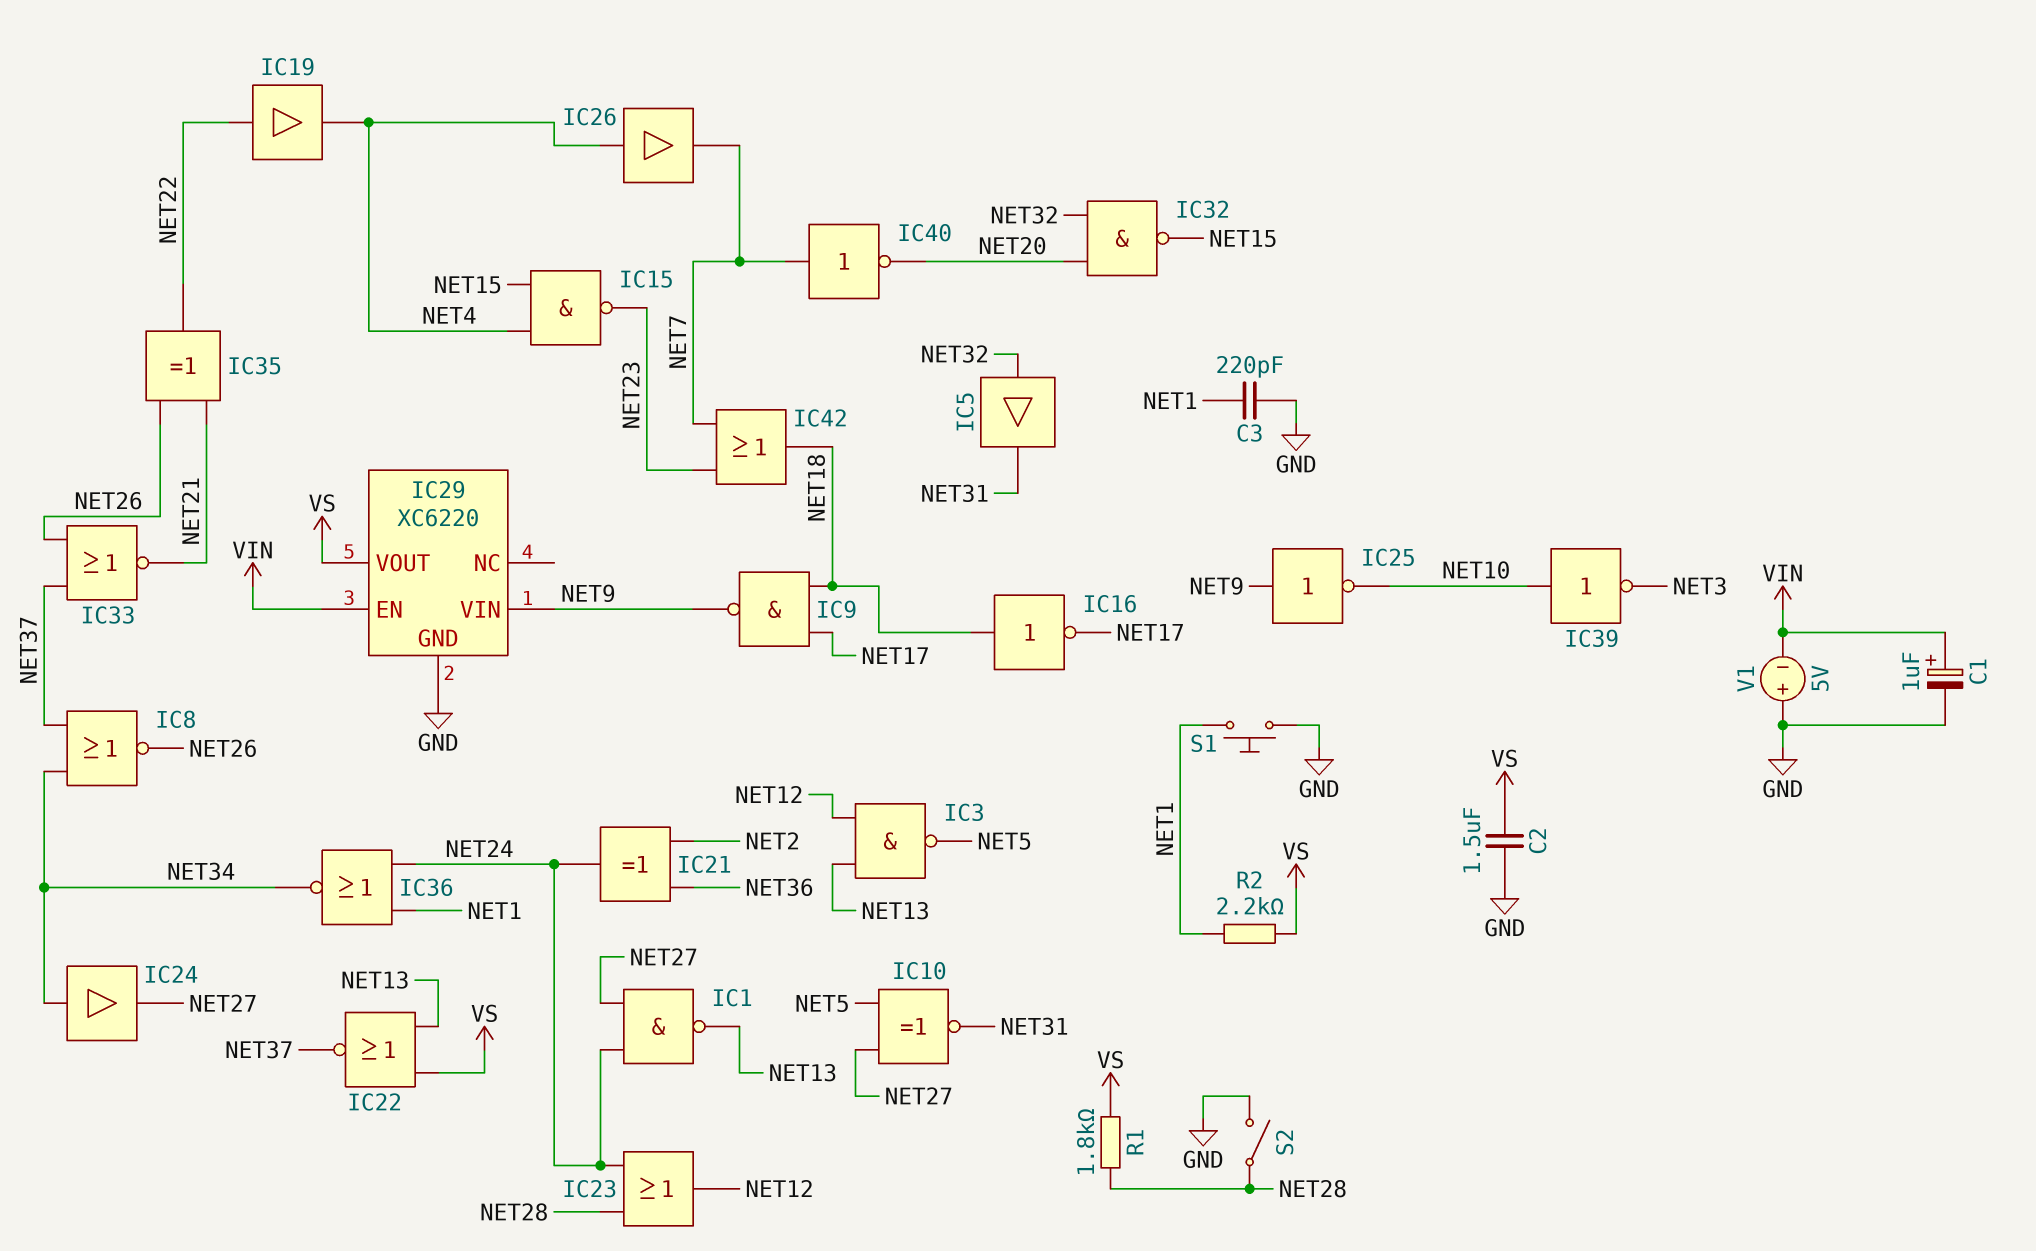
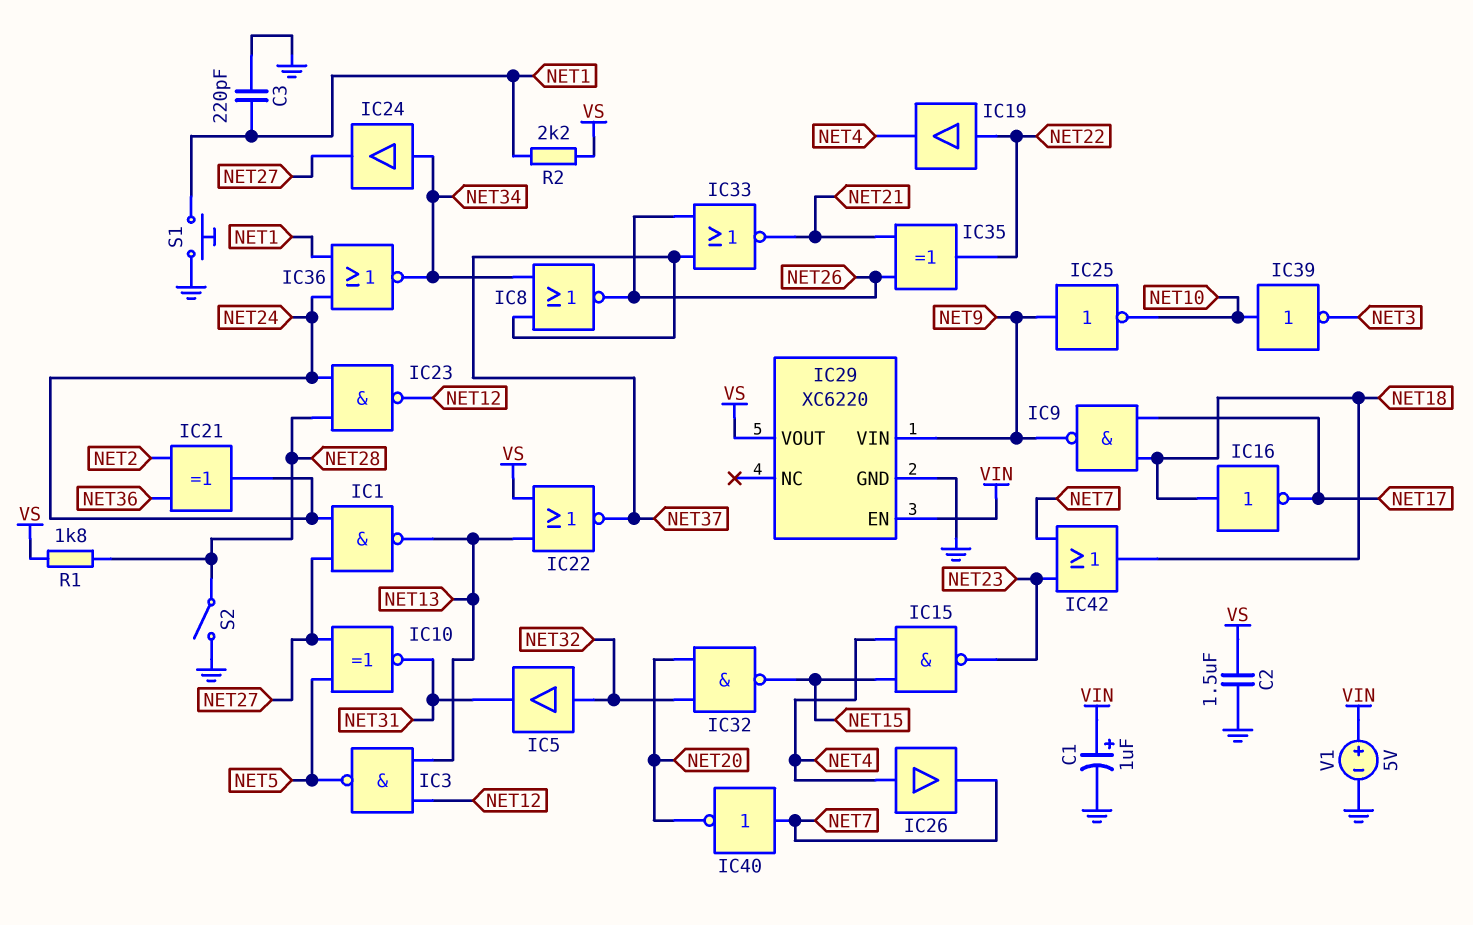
IC23: OR (in NET24, in NET28, out NET12) -> NAND (in NET24, in NET28, out NET12)
V1: 5V (plus GND, minus VIN) -> 5V (plus VIN, minus GND)

